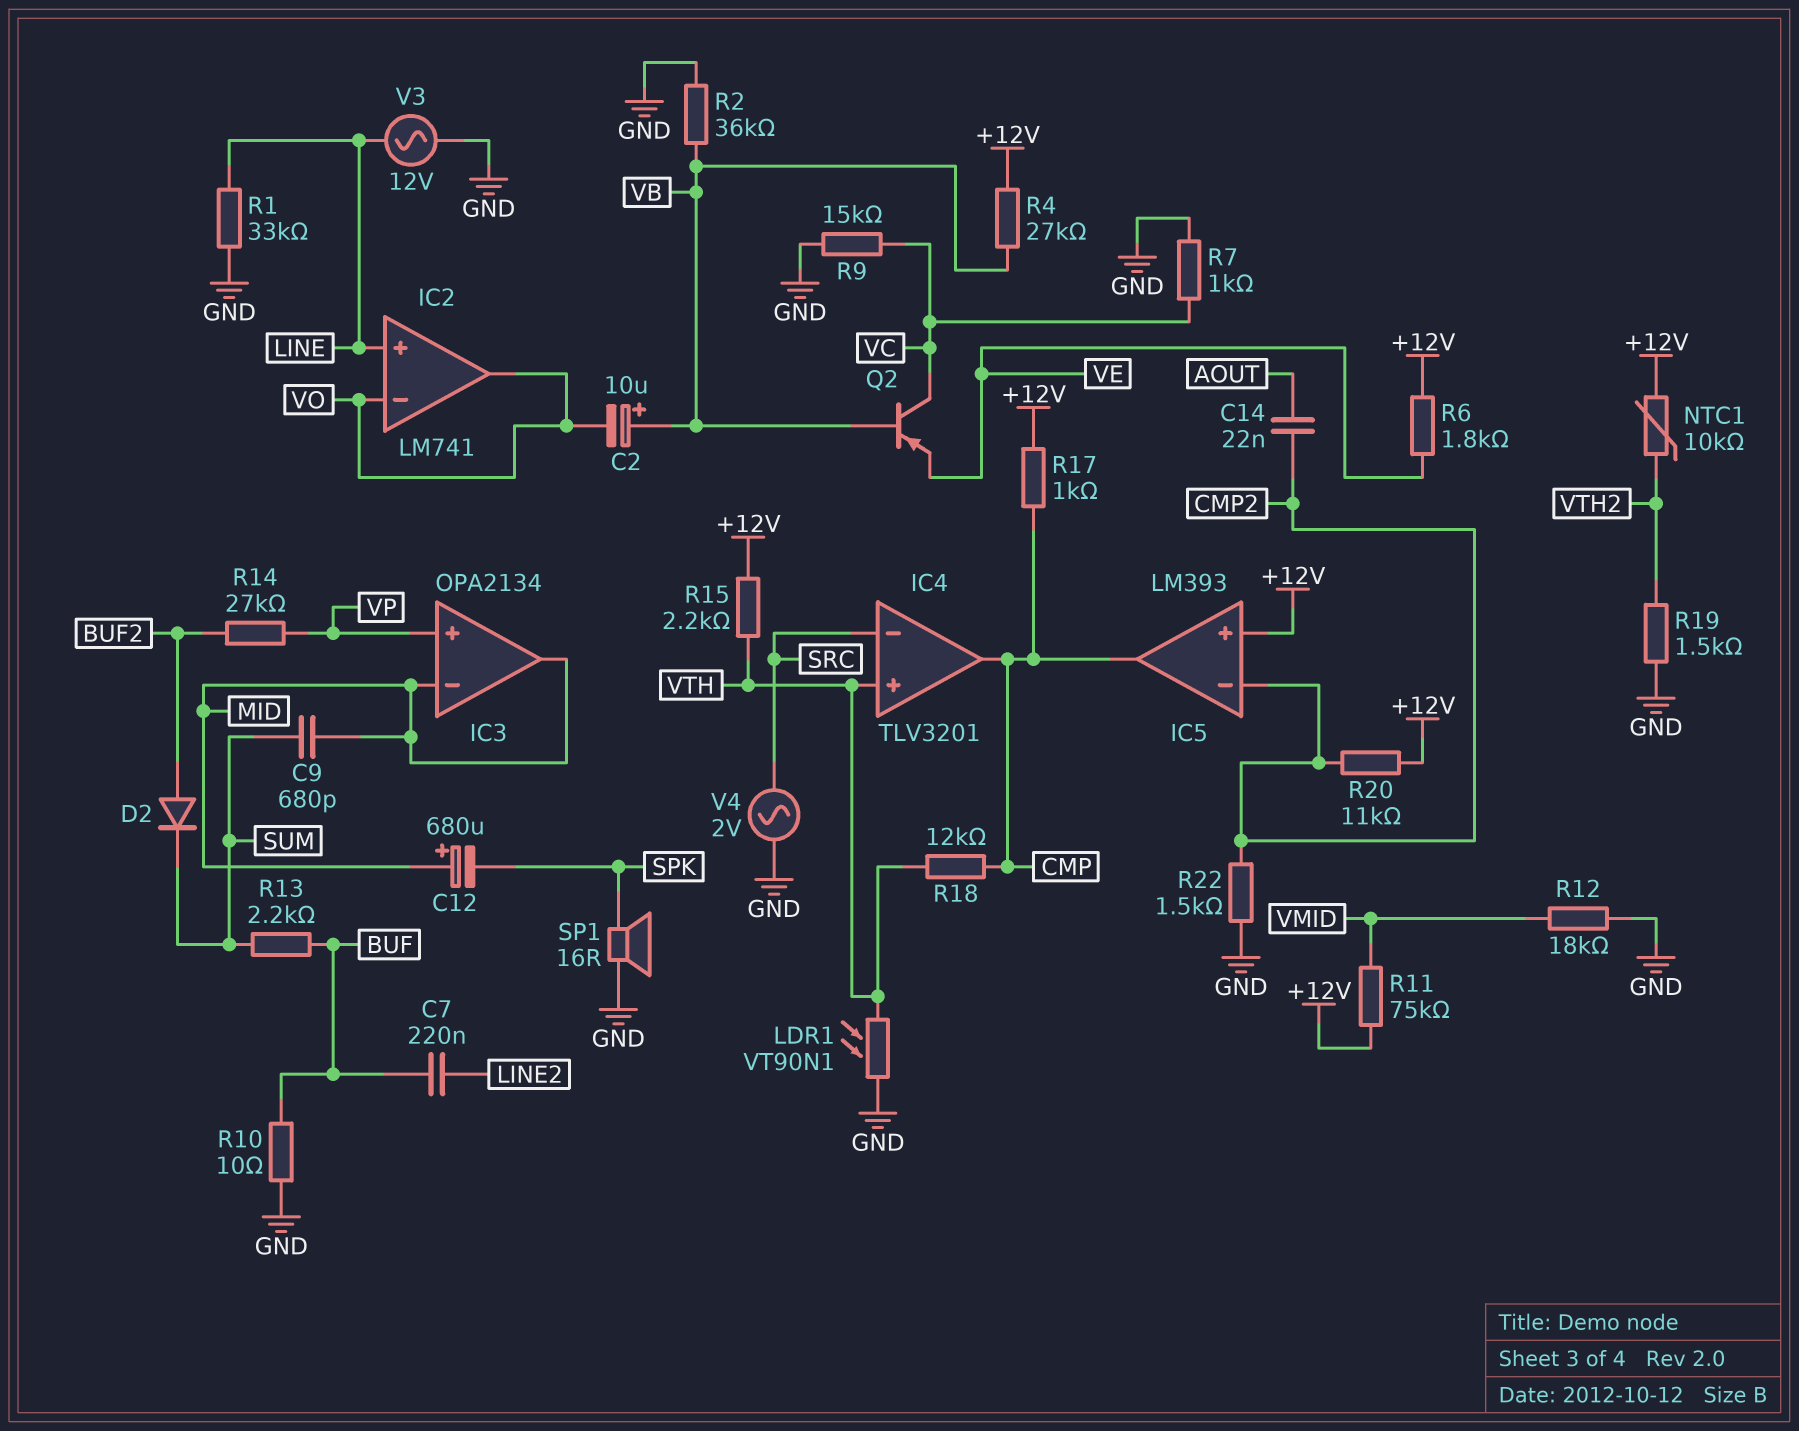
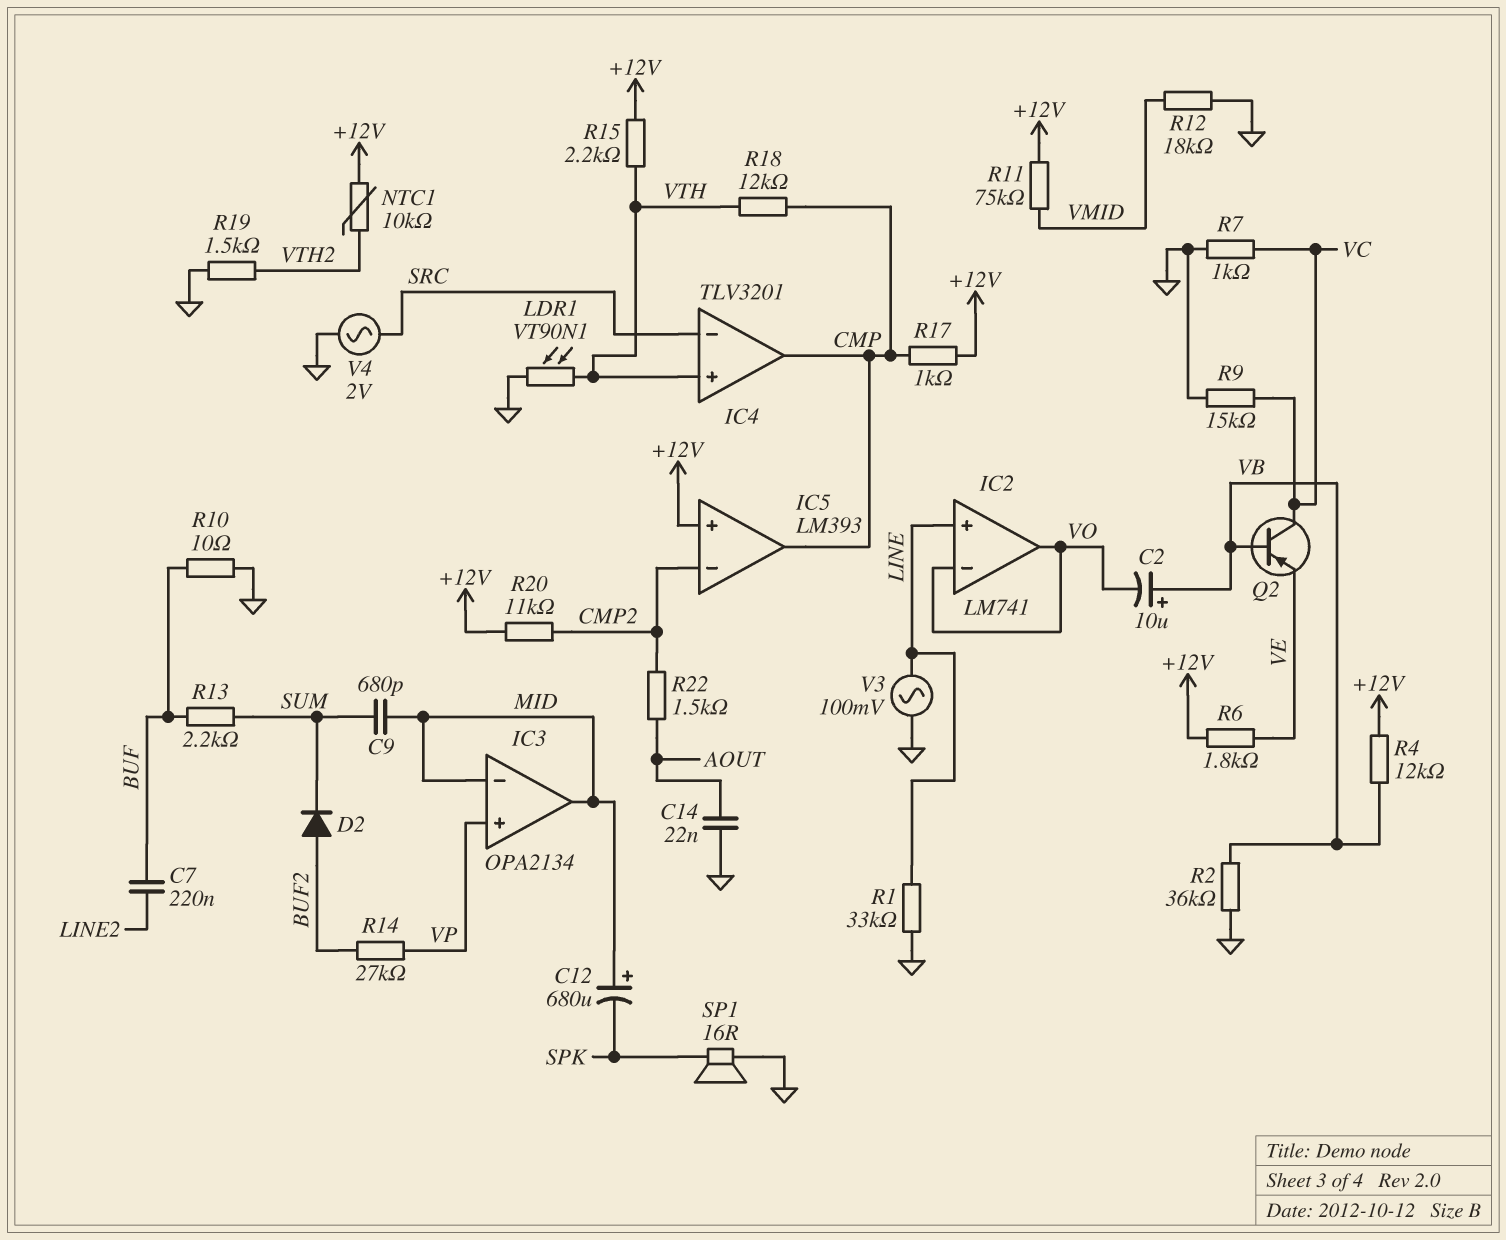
C14: 22nF (AOUT, CMP2) -> 22nF (AOUT, GND)
R4: 27k (+12V, VB) -> 12k (+12V, VB)
R22: 1.5k (CMP2, GND) -> 1.5k (AOUT, CMP2)
V3: AC 12V (GND, LINE) -> AC 100mV (GND, LINE)

